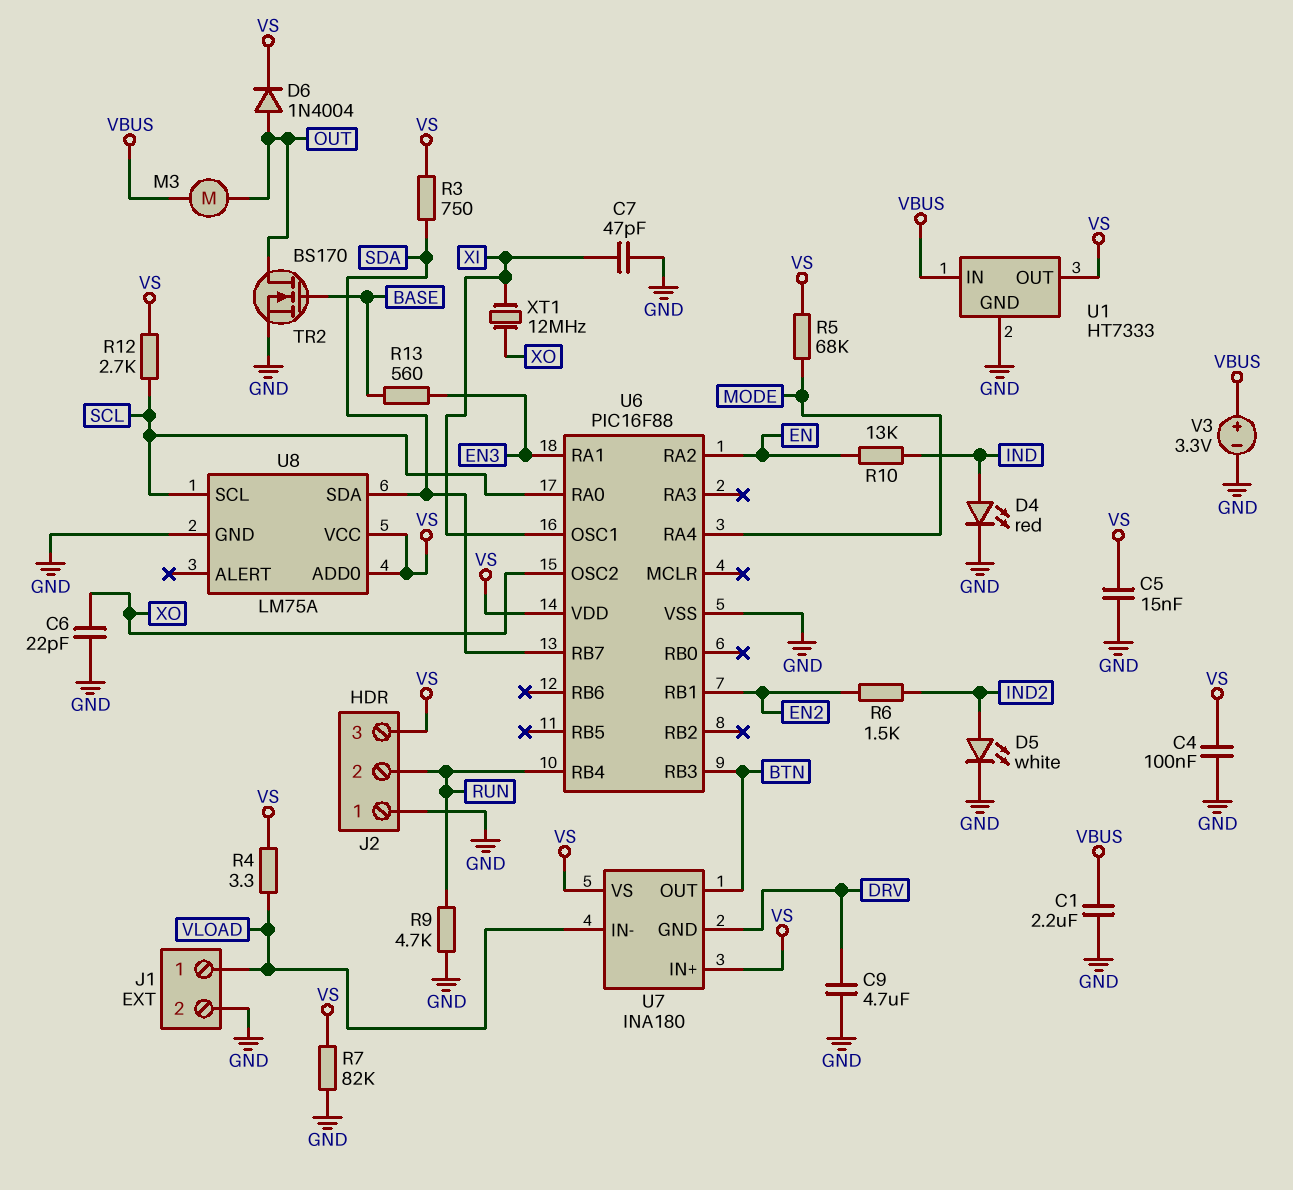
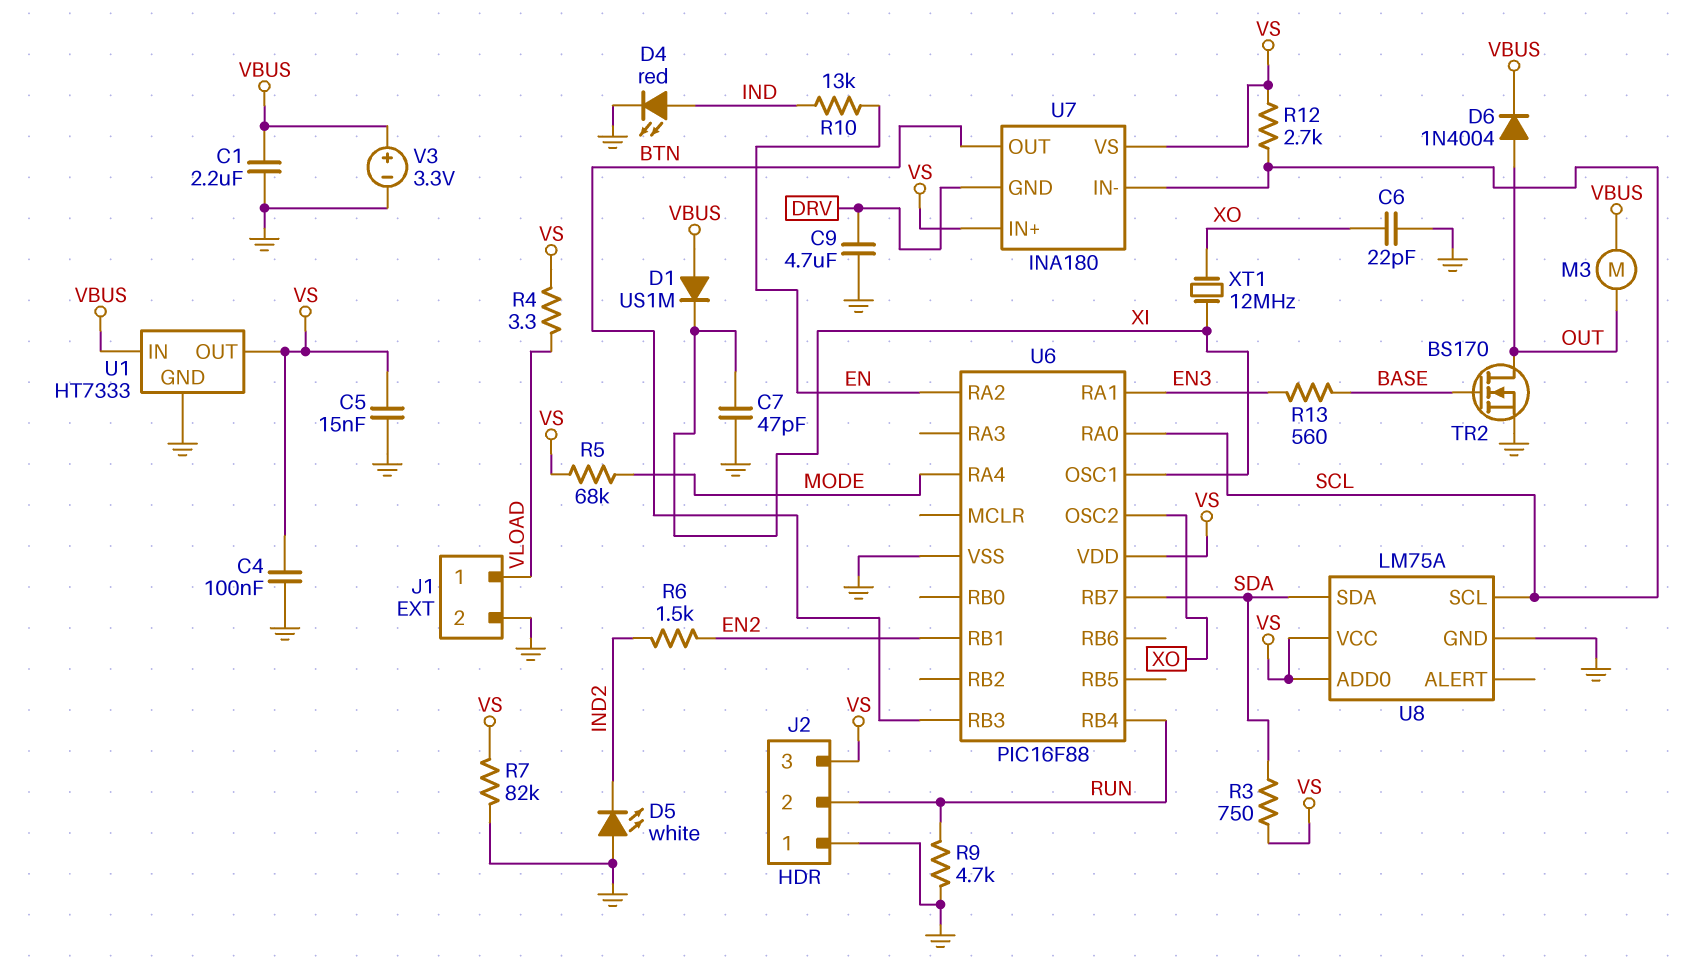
D1: none -> diode US1M (A VBUS, K XI)
D5: LED white (A IND2, K GND) -> LED white (A GND, K IND2)
D6: diode 1N4004 (A OUT, K VS) -> diode 1N4004 (A OUT, K VBUS)
U7 pin IN-: VLOAD -> SCL

